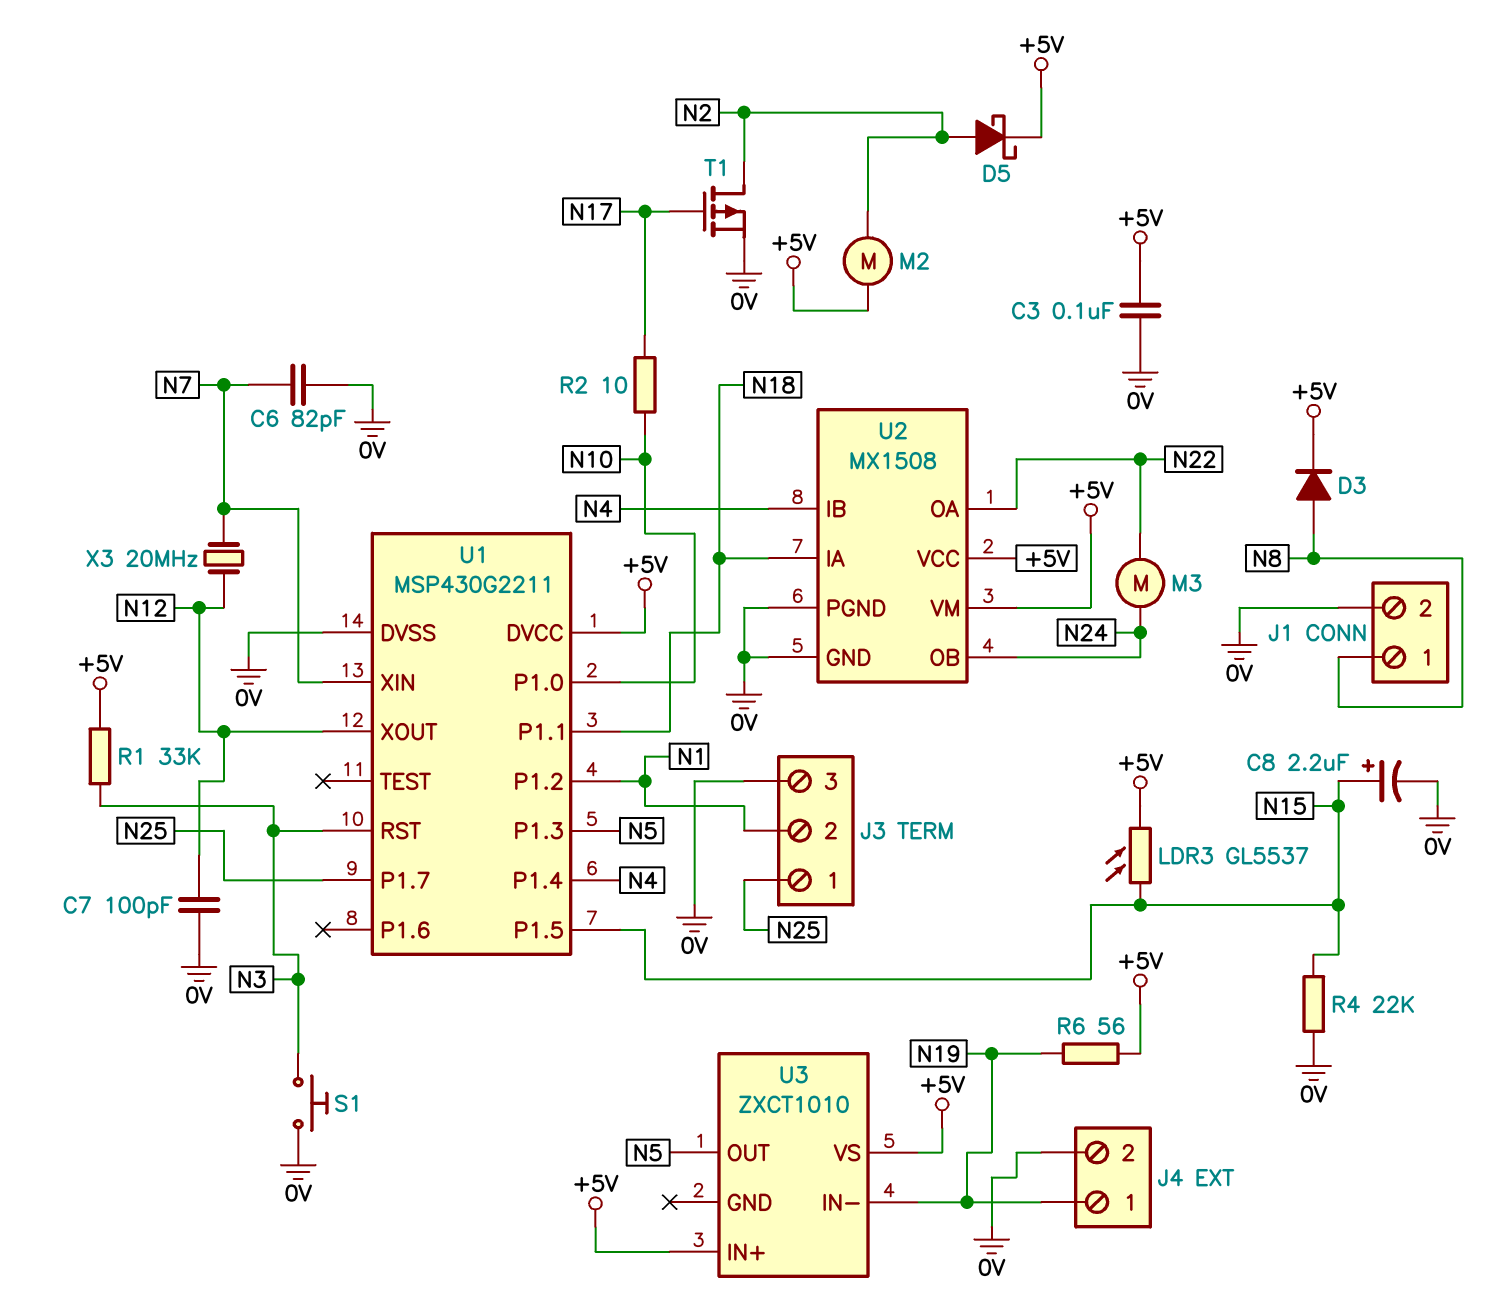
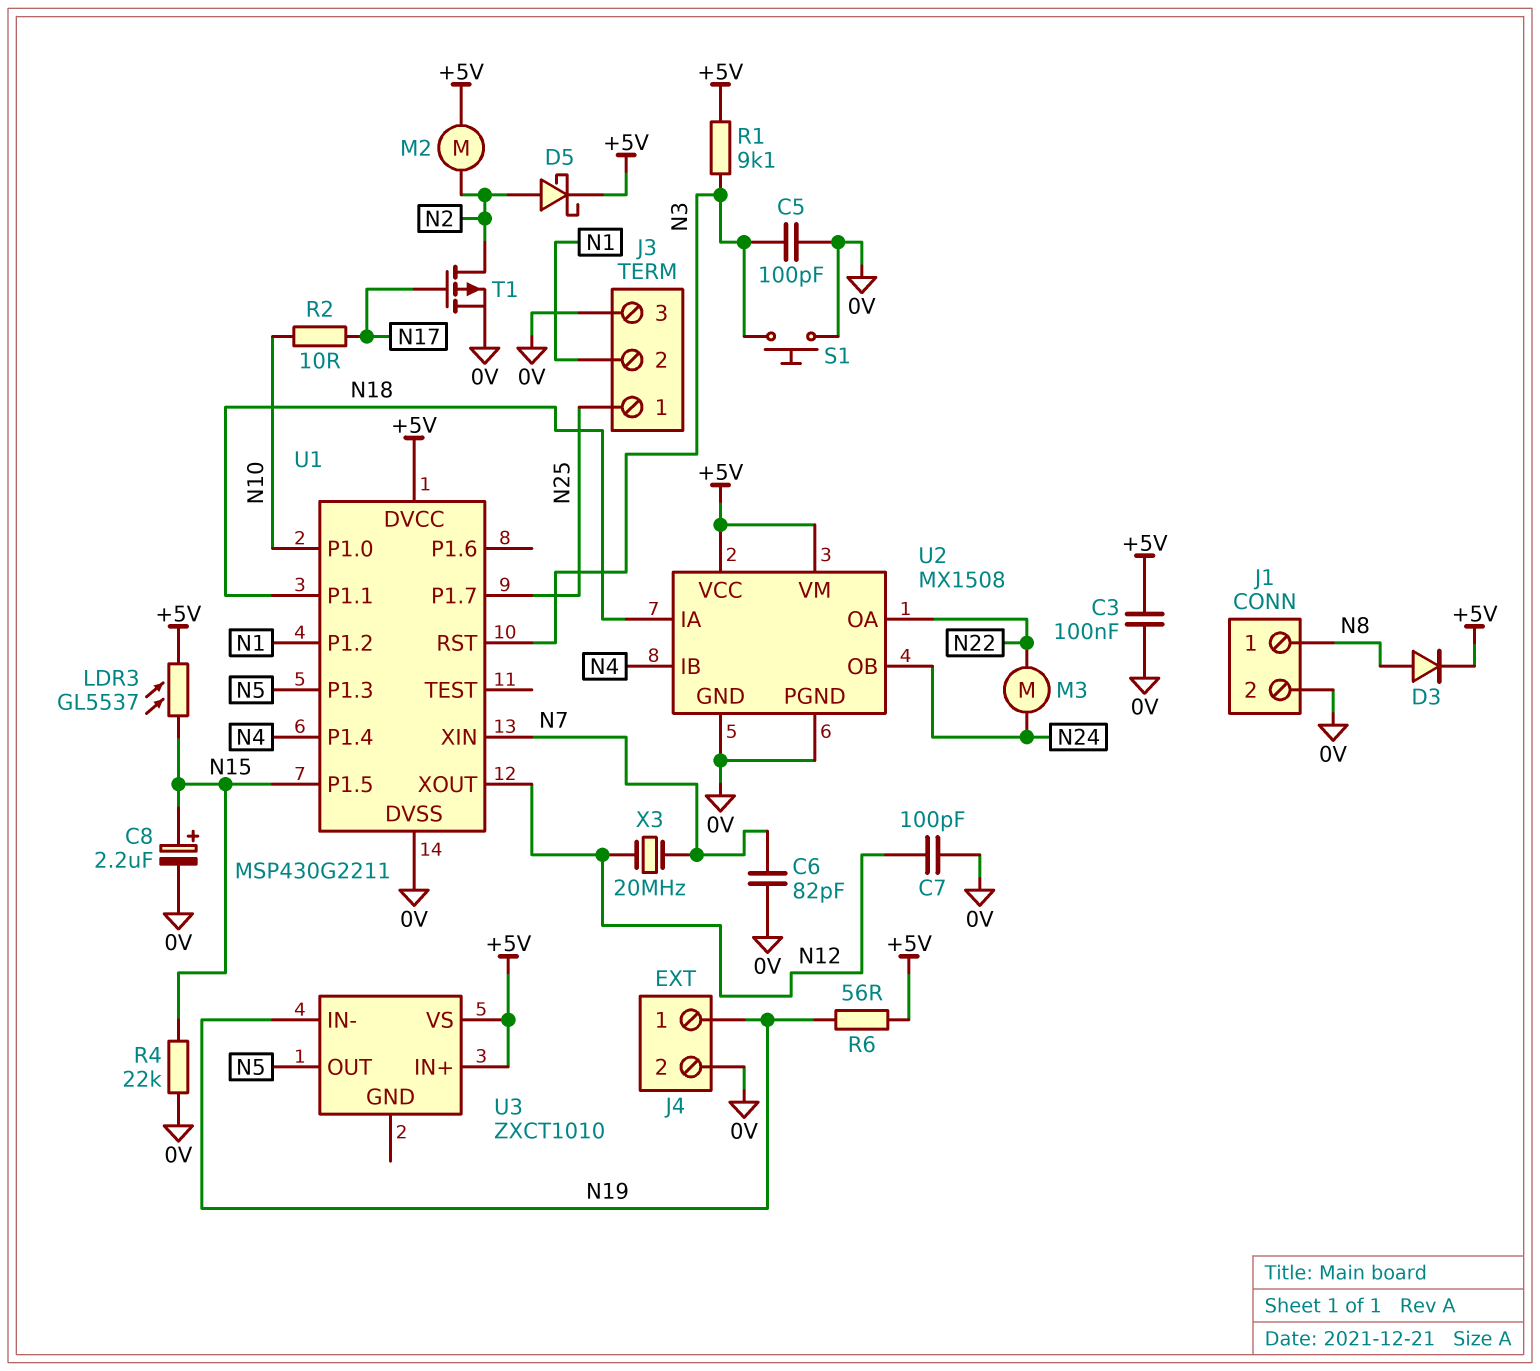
C5: none -> 100pF (0V, N3)
R1: 33k (+5V, N3) -> 9.1k (+5V, N3)

